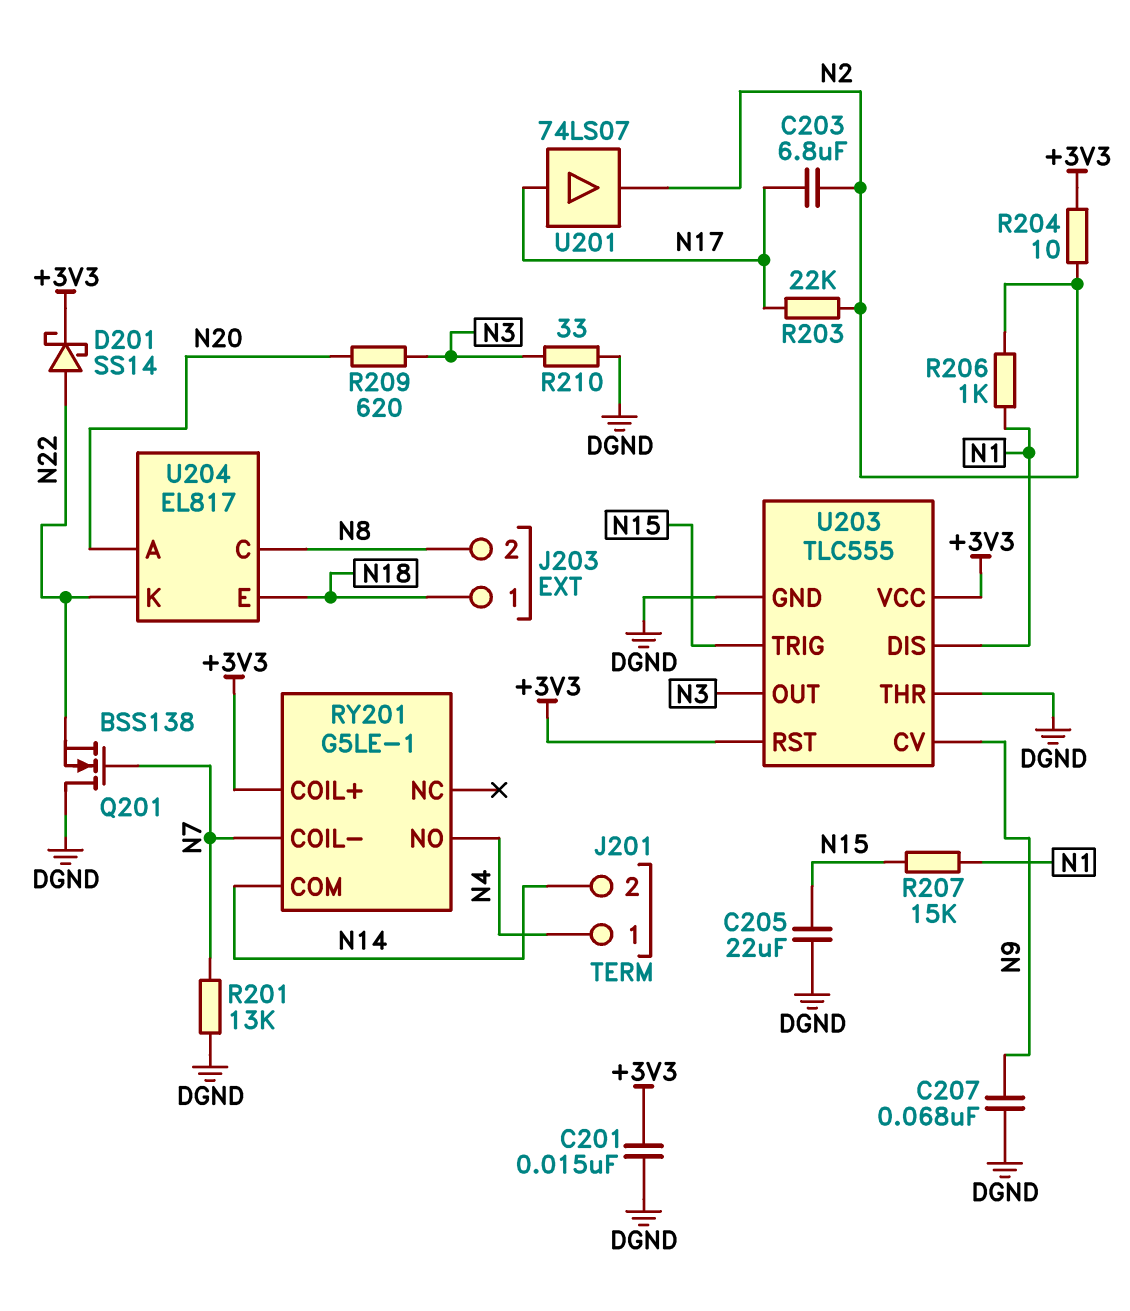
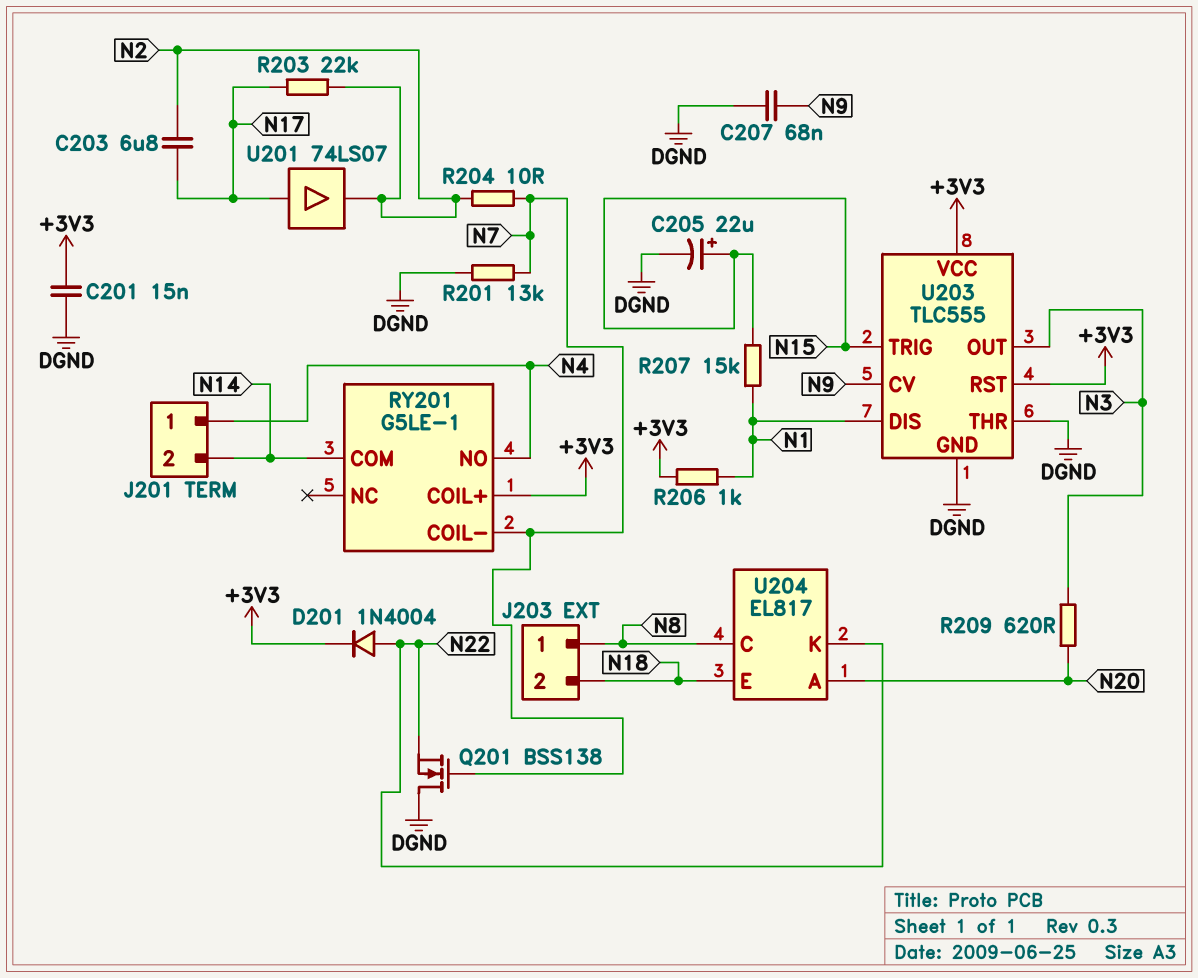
C205: 22uF (DGND, N15) -> 22uF (plus N15, minus DGND)
D201: schottky SS14 (A N22, K +3V3) -> diode 1N4004 (A N22, K +3V3)
J203 pin 1: N18 -> N8
J203 pin 2: N8 -> N18
R204: 10 (+3V3, N2) -> 10 (N2, N7)
R206: 1k (N1, N2) -> 1k (+3V3, N1)
R210: 33 (DGND, N3) -> none

